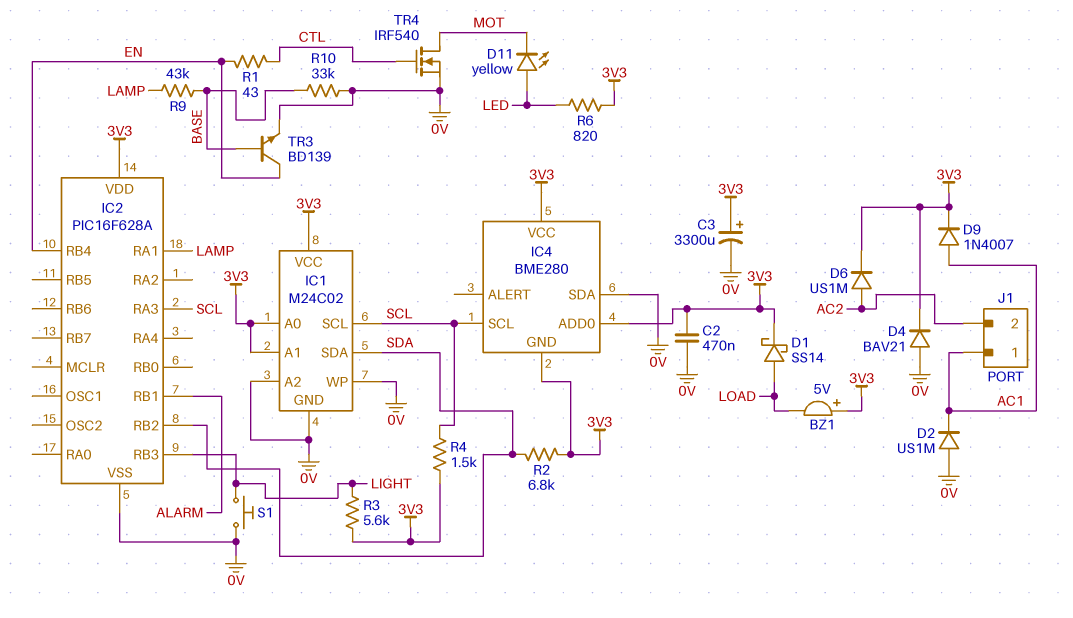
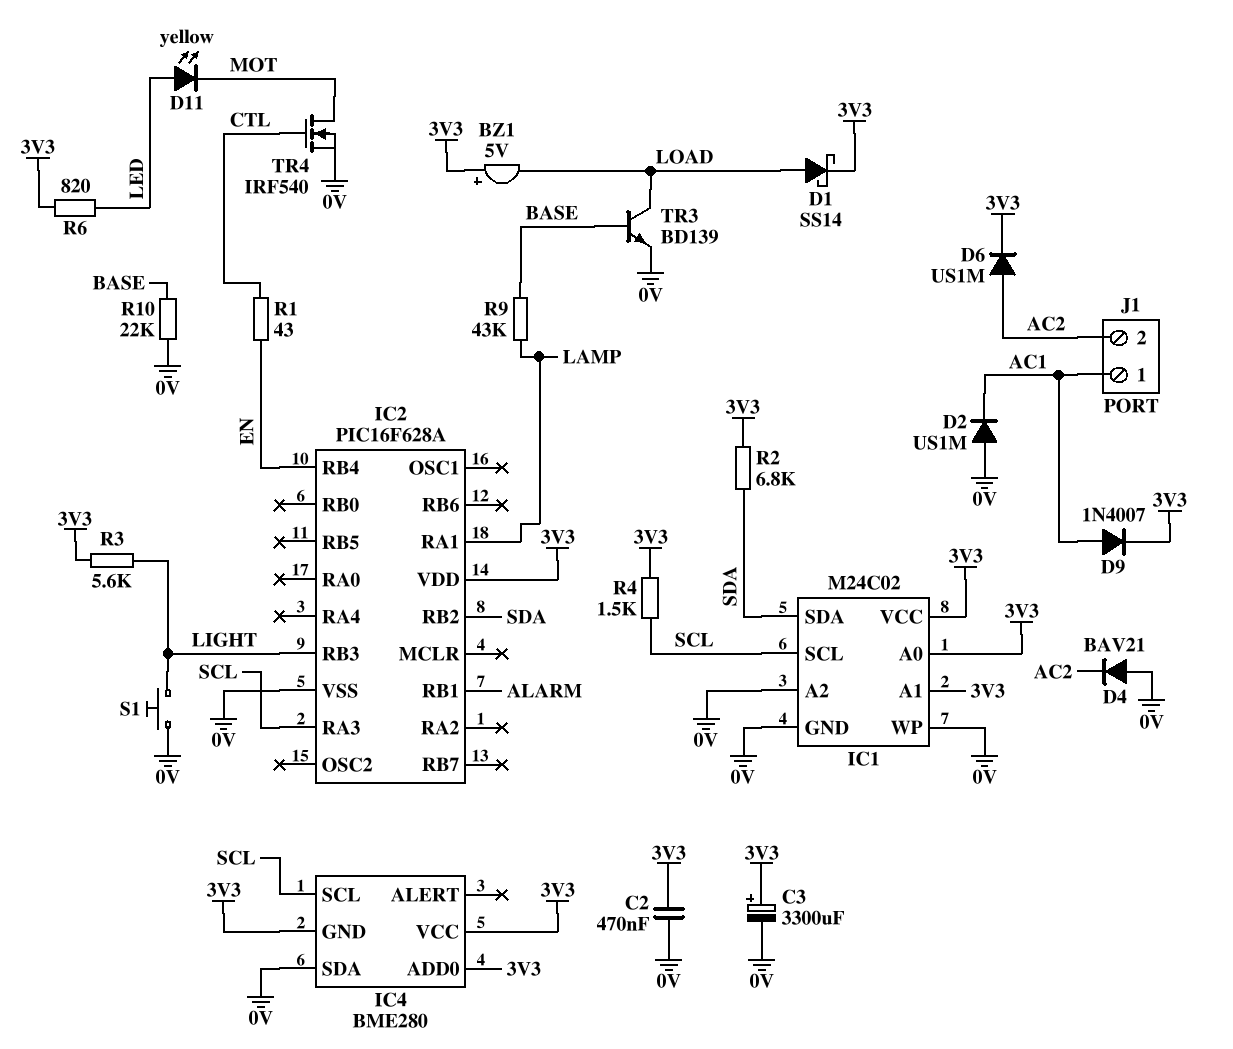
D4: diode BAV21 (A 0V, K 3V3) -> diode BAV21 (A 0V, K AC2)
R10: 33k (0V, BASE) -> 22k (0V, BASE)
TR3: NPN BD139 (B BASE, C EN, E 0V) -> NPN BD139 (B BASE, C LOAD, E 0V)

